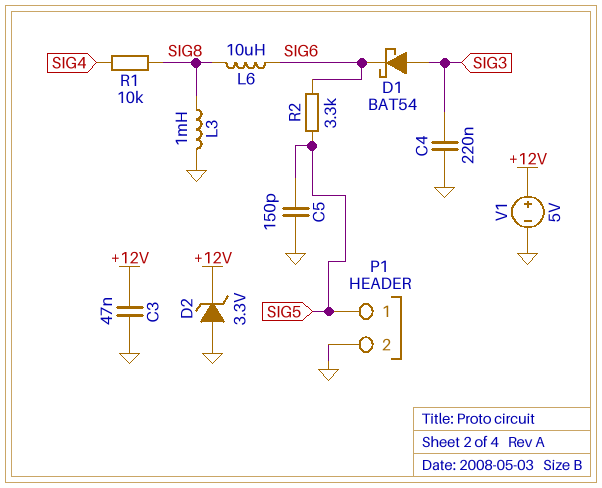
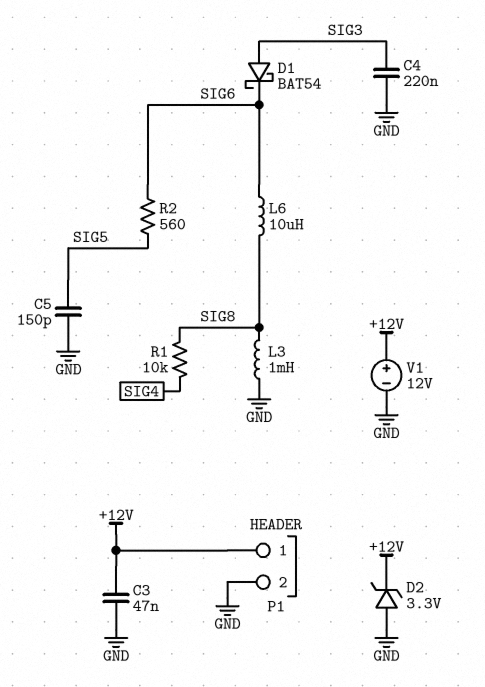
P1 pin 1: SIG5 -> +12V
R2: 3.3k (SIG5, SIG6) -> 560 (SIG5, SIG6)
V1: 5V (plus +12V, minus GND) -> 12V (plus +12V, minus GND)

